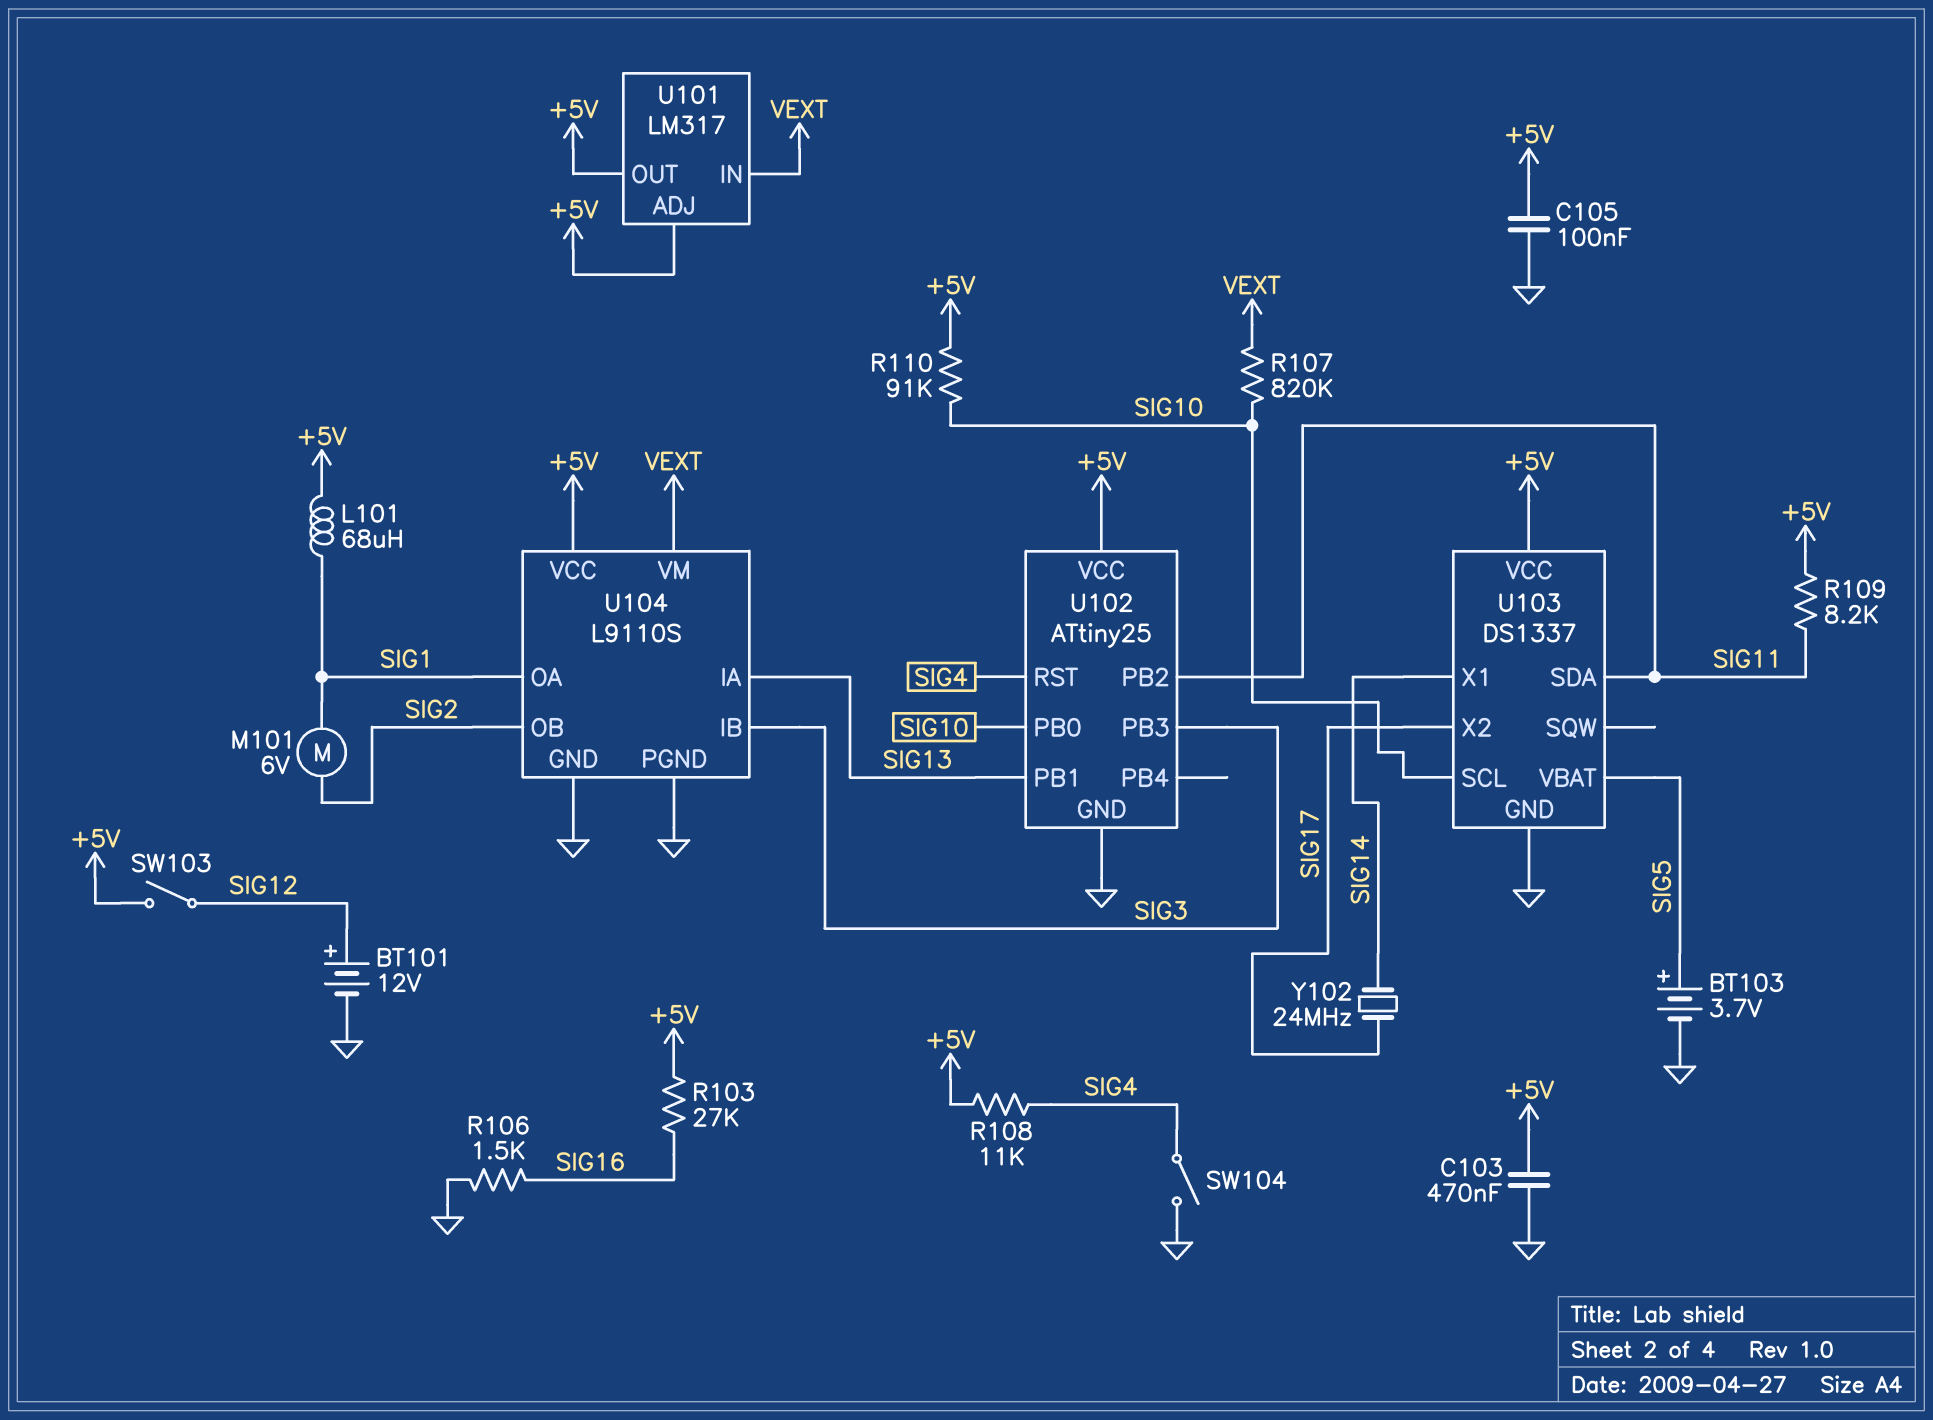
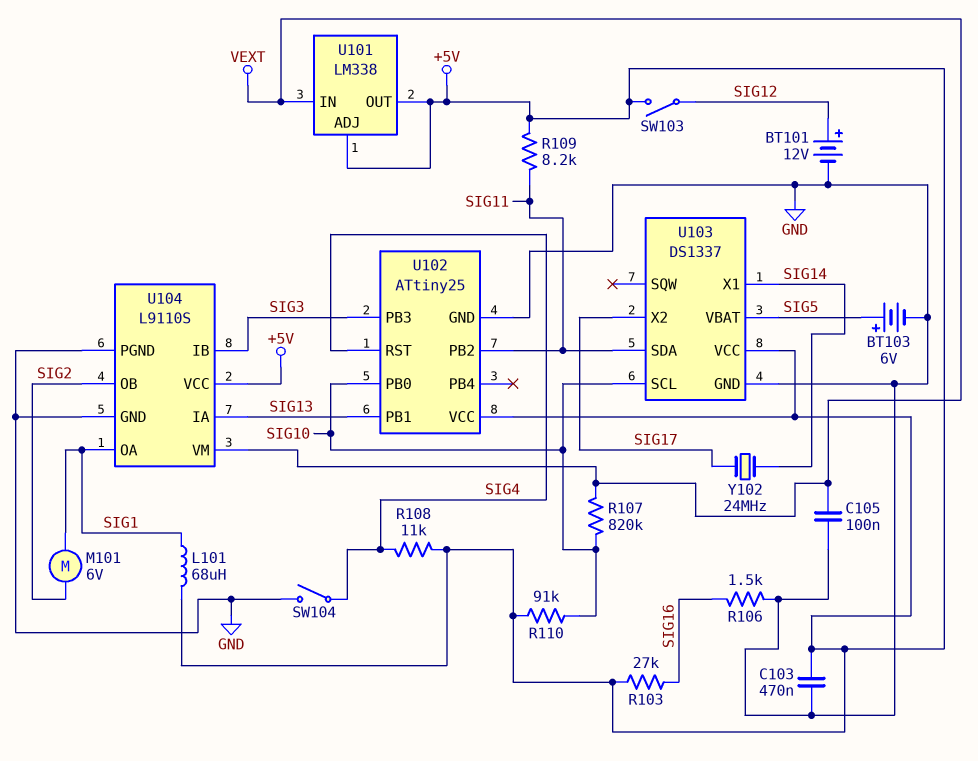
BT103: 3.7V (plus SIG5, minus GND) -> 6V (plus SIG5, minus GND)
C105: 100nF (+5V, GND) -> 100nF (GND, VEXT)
U101: LM317 -> LM338

